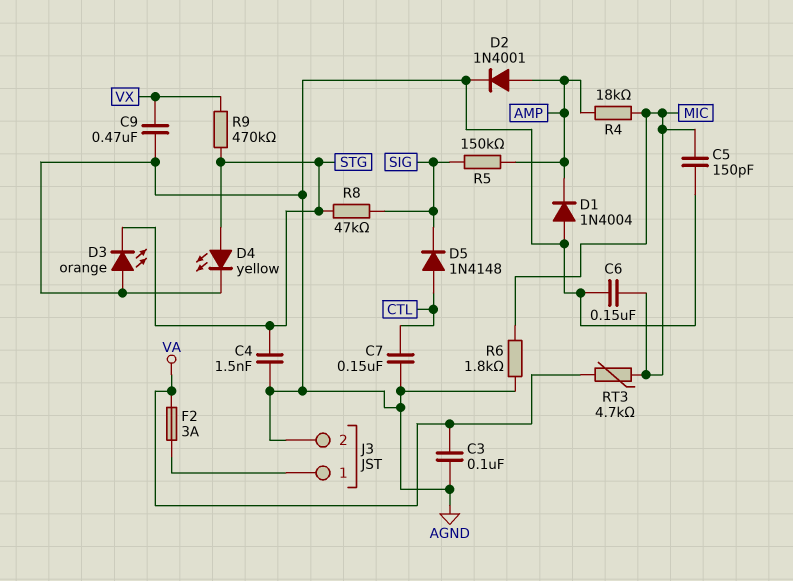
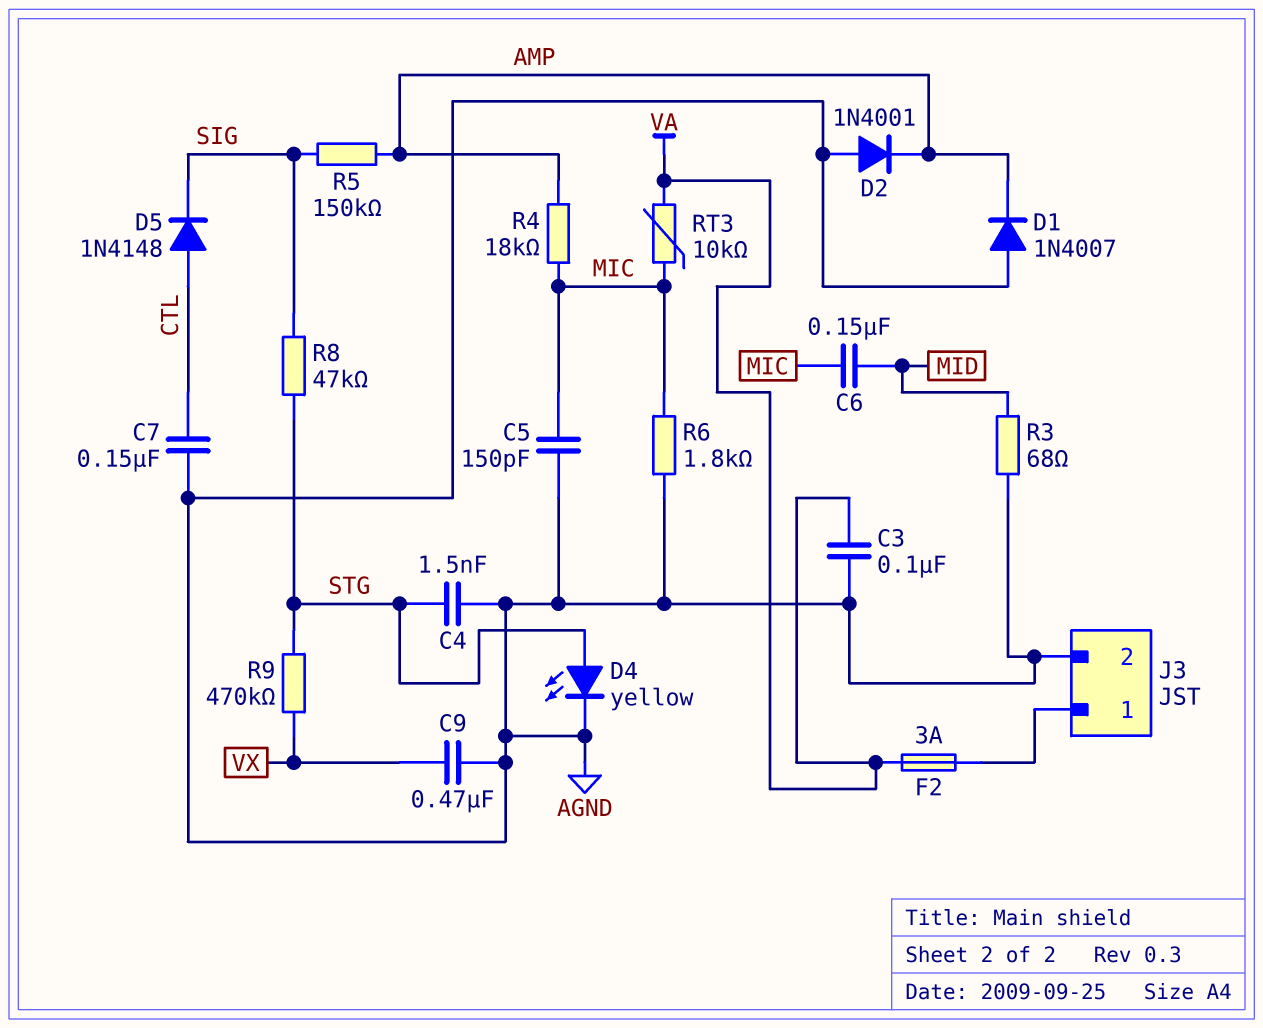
C6: 150nF (AGND, MIC) -> 150nF (MIC, MID)
D1: diode 1N4004 (A AGND, K AMP) -> diode 1N4007 (A AGND, K AMP)
D2: diode 1N4001 (A AMP, K AGND) -> diode 1N4001 (A AGND, K AMP)
D3: LED orange (A AGND, K STG) -> none
R3: none -> 68 (AGND, MID)
RT3: 4.7k (MIC, VA) -> 10k (MIC, VA)

